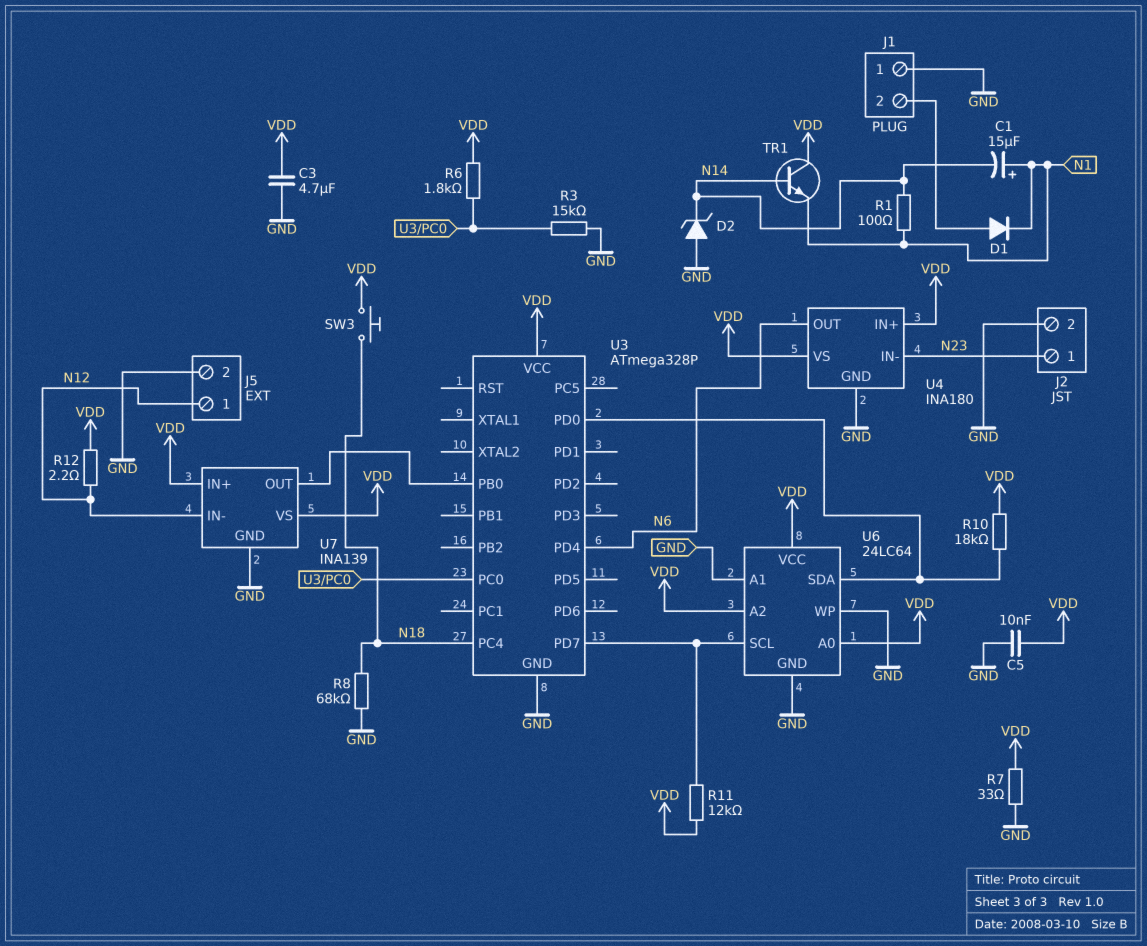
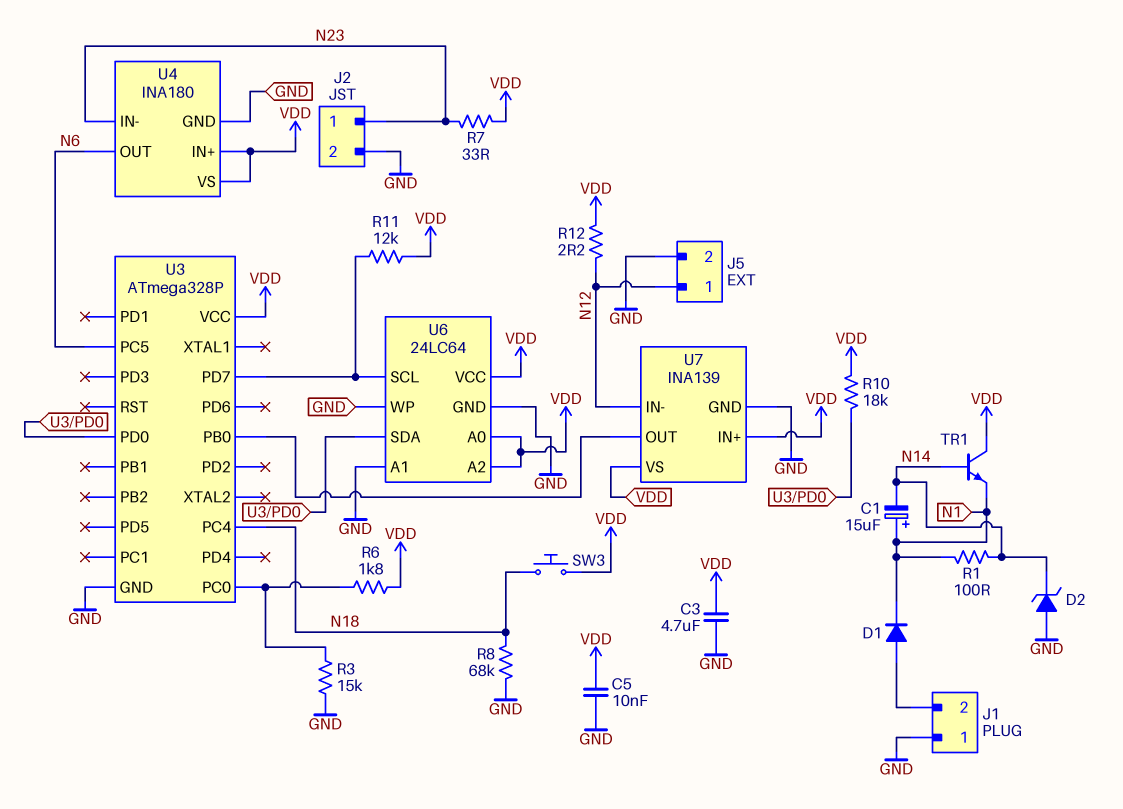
R7: 33 (GND, VDD) -> 33 (N23, VDD)
U3 pin PC5: none -> N6
U3 pin PD4: N6 -> none

